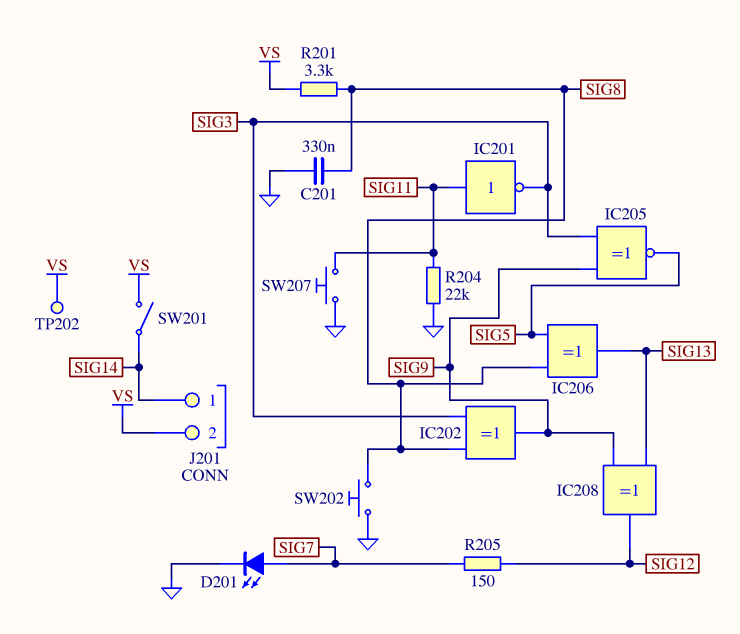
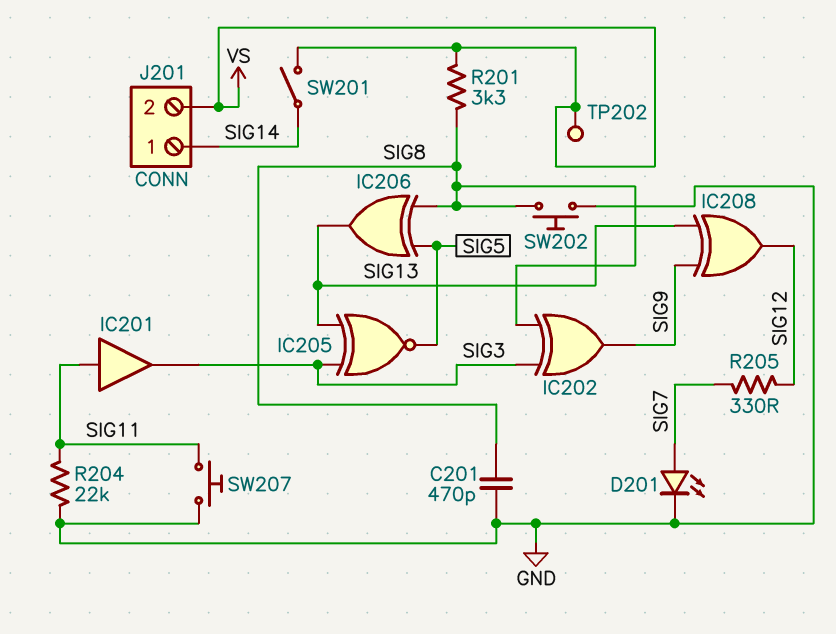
C201: 330nF (GND, SIG8) -> 470pF (GND, SIG8)
IC201: NOT (in SIG11, out SIG3) -> buffer (in SIG11, out SIG3)
IC205: XNOR (in SIG3, in SIG9, out SIG5) -> XNOR (in SIG3, in SIG13, out SIG5)
R205: 150 (SIG7, SIG12) -> 330 (SIG7, SIG12)

